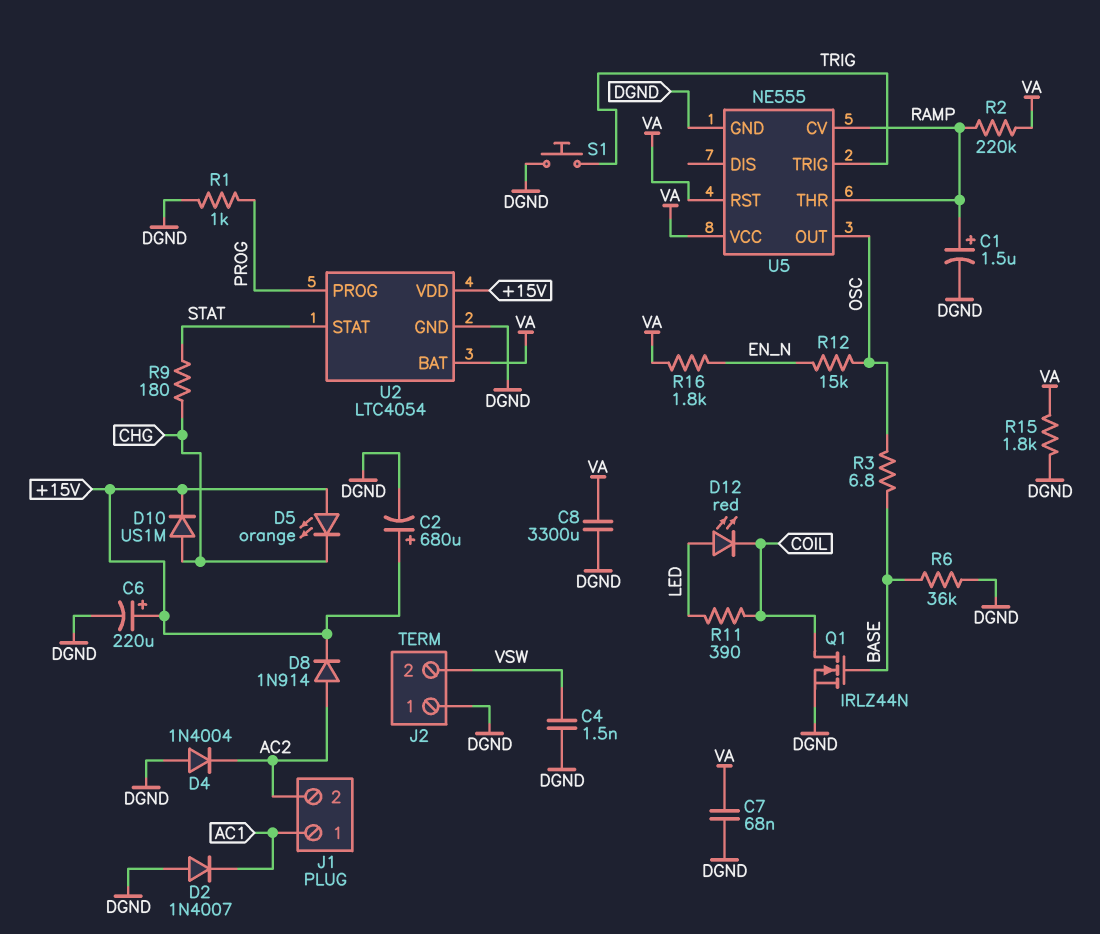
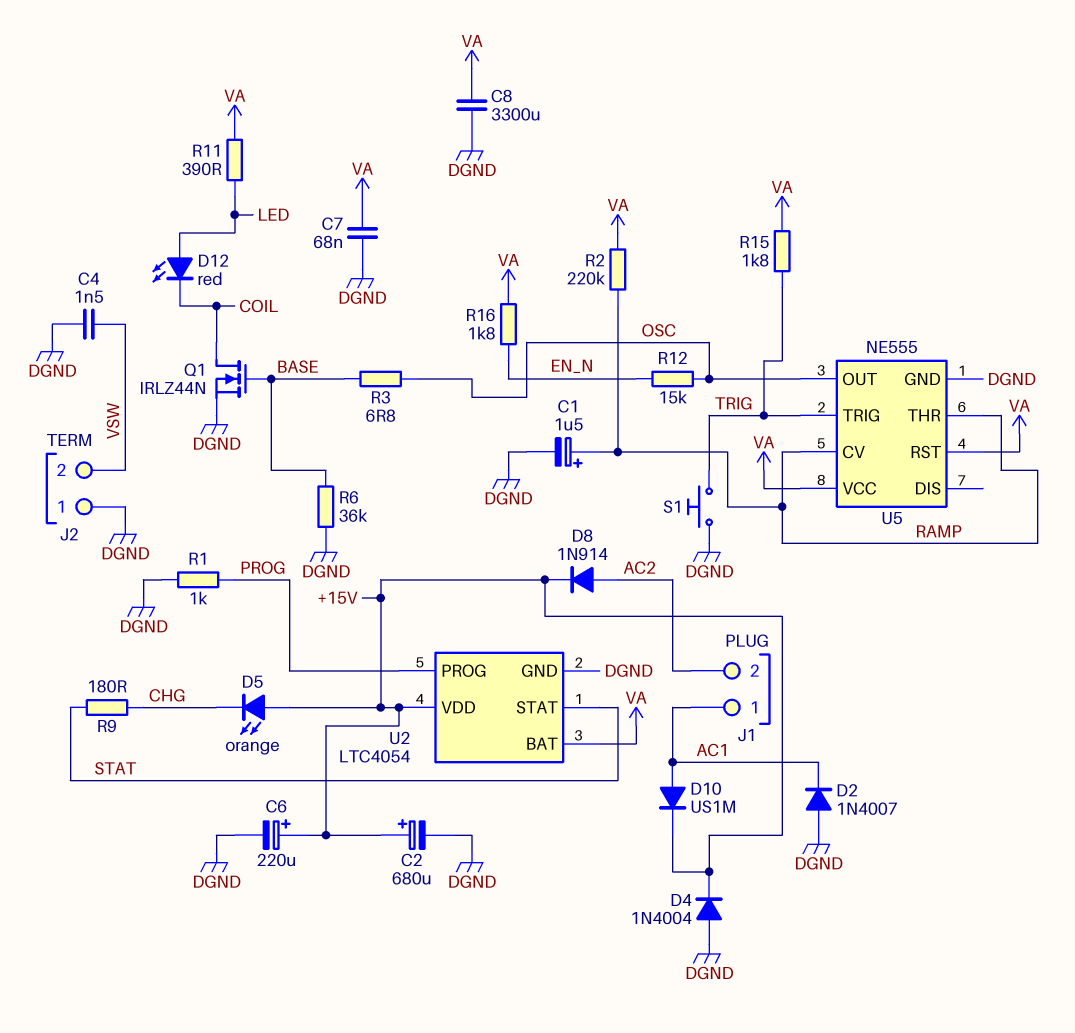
D4: diode 1N4004 (A DGND, K AC2) -> diode 1N4004 (A DGND, K +15V)
D10: diode US1M (A CHG, K +15V) -> diode US1M (A AC1, K +15V)
R11: 390 (COIL, LED) -> 390 (LED, VA)
R15: 1.8k (DGND, VA) -> 1.8k (TRIG, VA)

